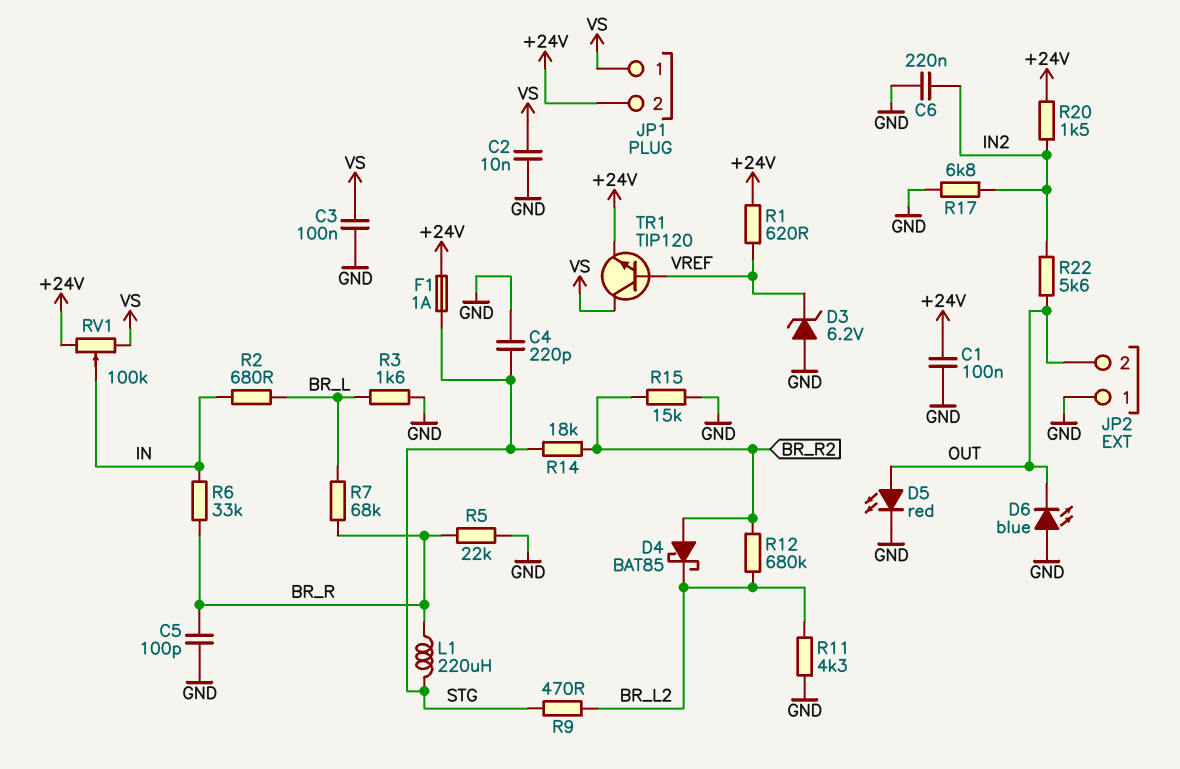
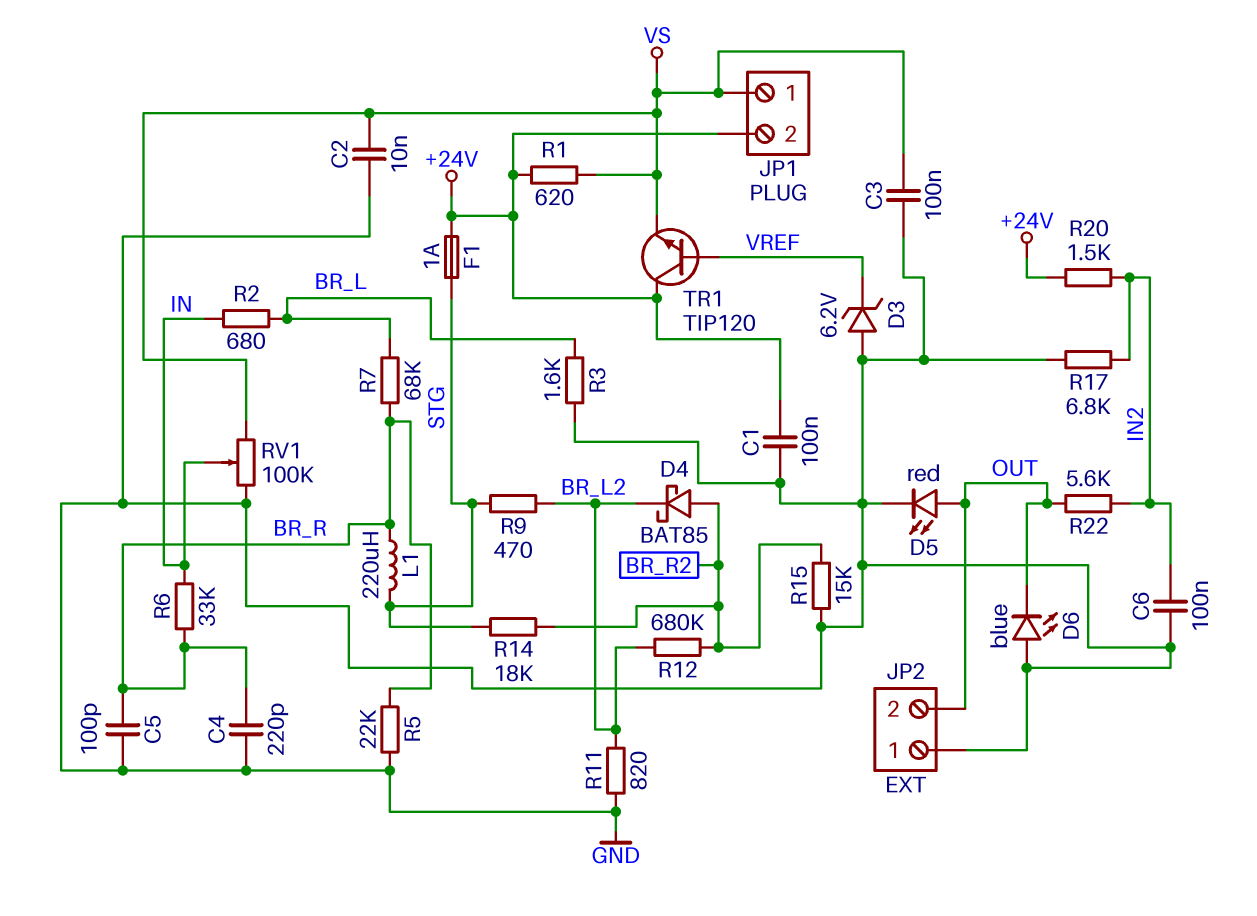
C4: 220pF (GND, STG) -> 220pF (BR_R, GND)
C6: 220nF (GND, IN2) -> 100nF (GND, IN2)
R1: 620 (+24V, VREF) -> 620 (+24V, VS)
R11: 4.3k (BR_L2, GND) -> 820 (BR_L2, GND)
RV1: 100k (+24V, VS, wiper IN) -> 100k (GND, VS, wiper IN)
TR1: NPN TIP120 (B VREF, C VS, E +24V) -> NPN TIP120 (B VREF, C +24V, E VS)

